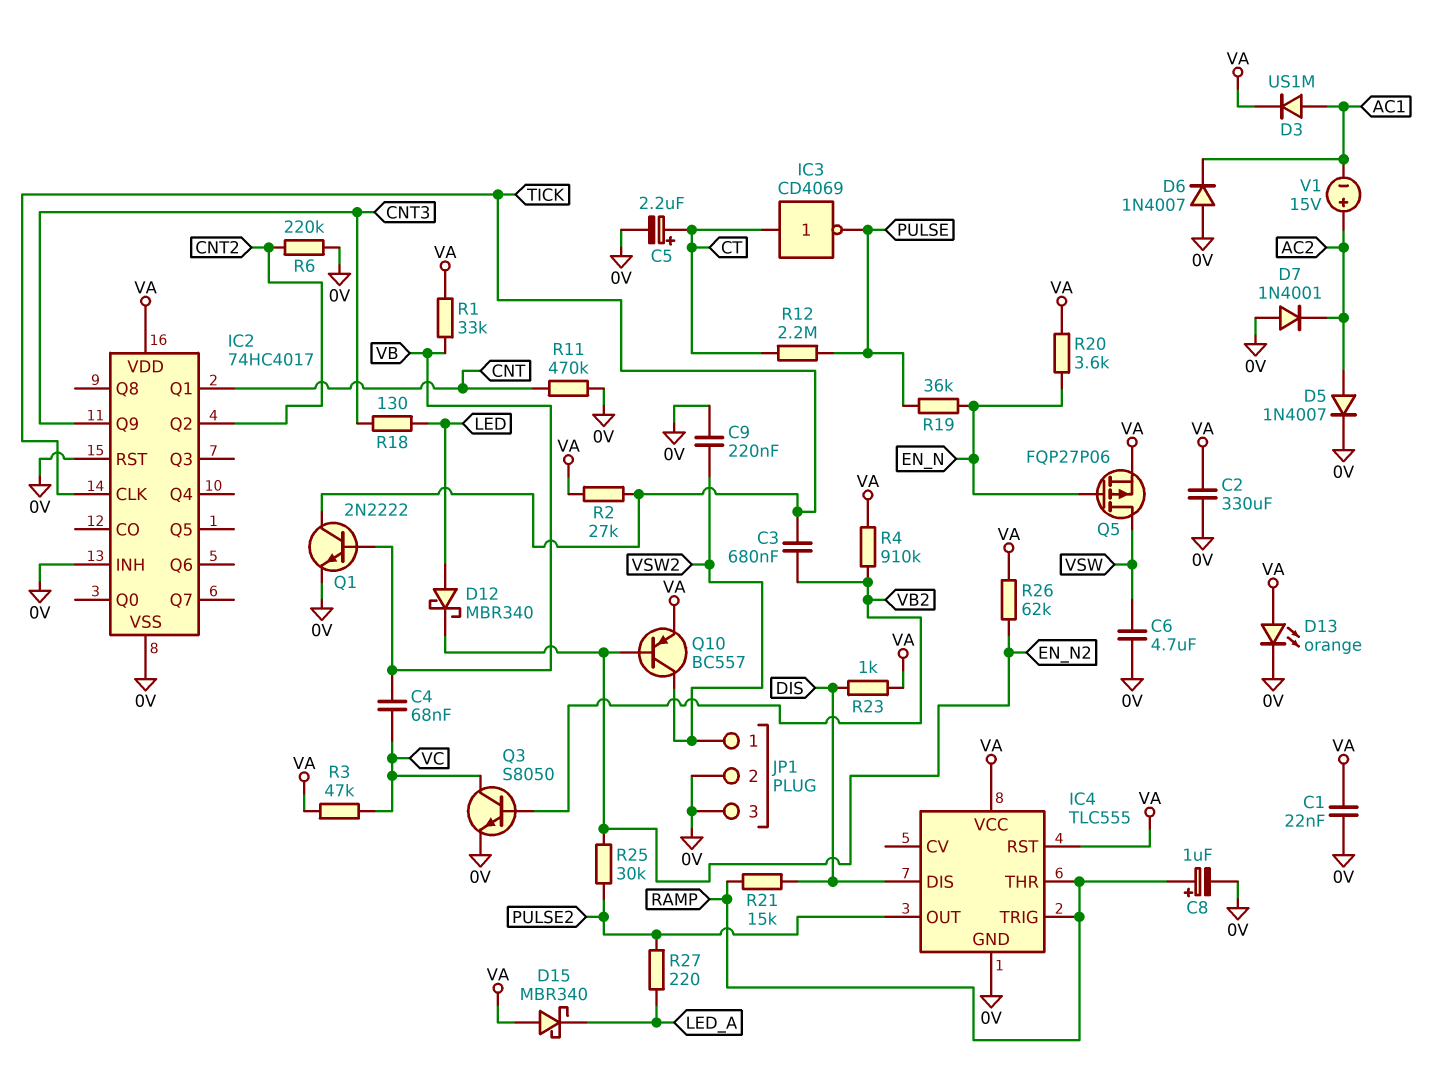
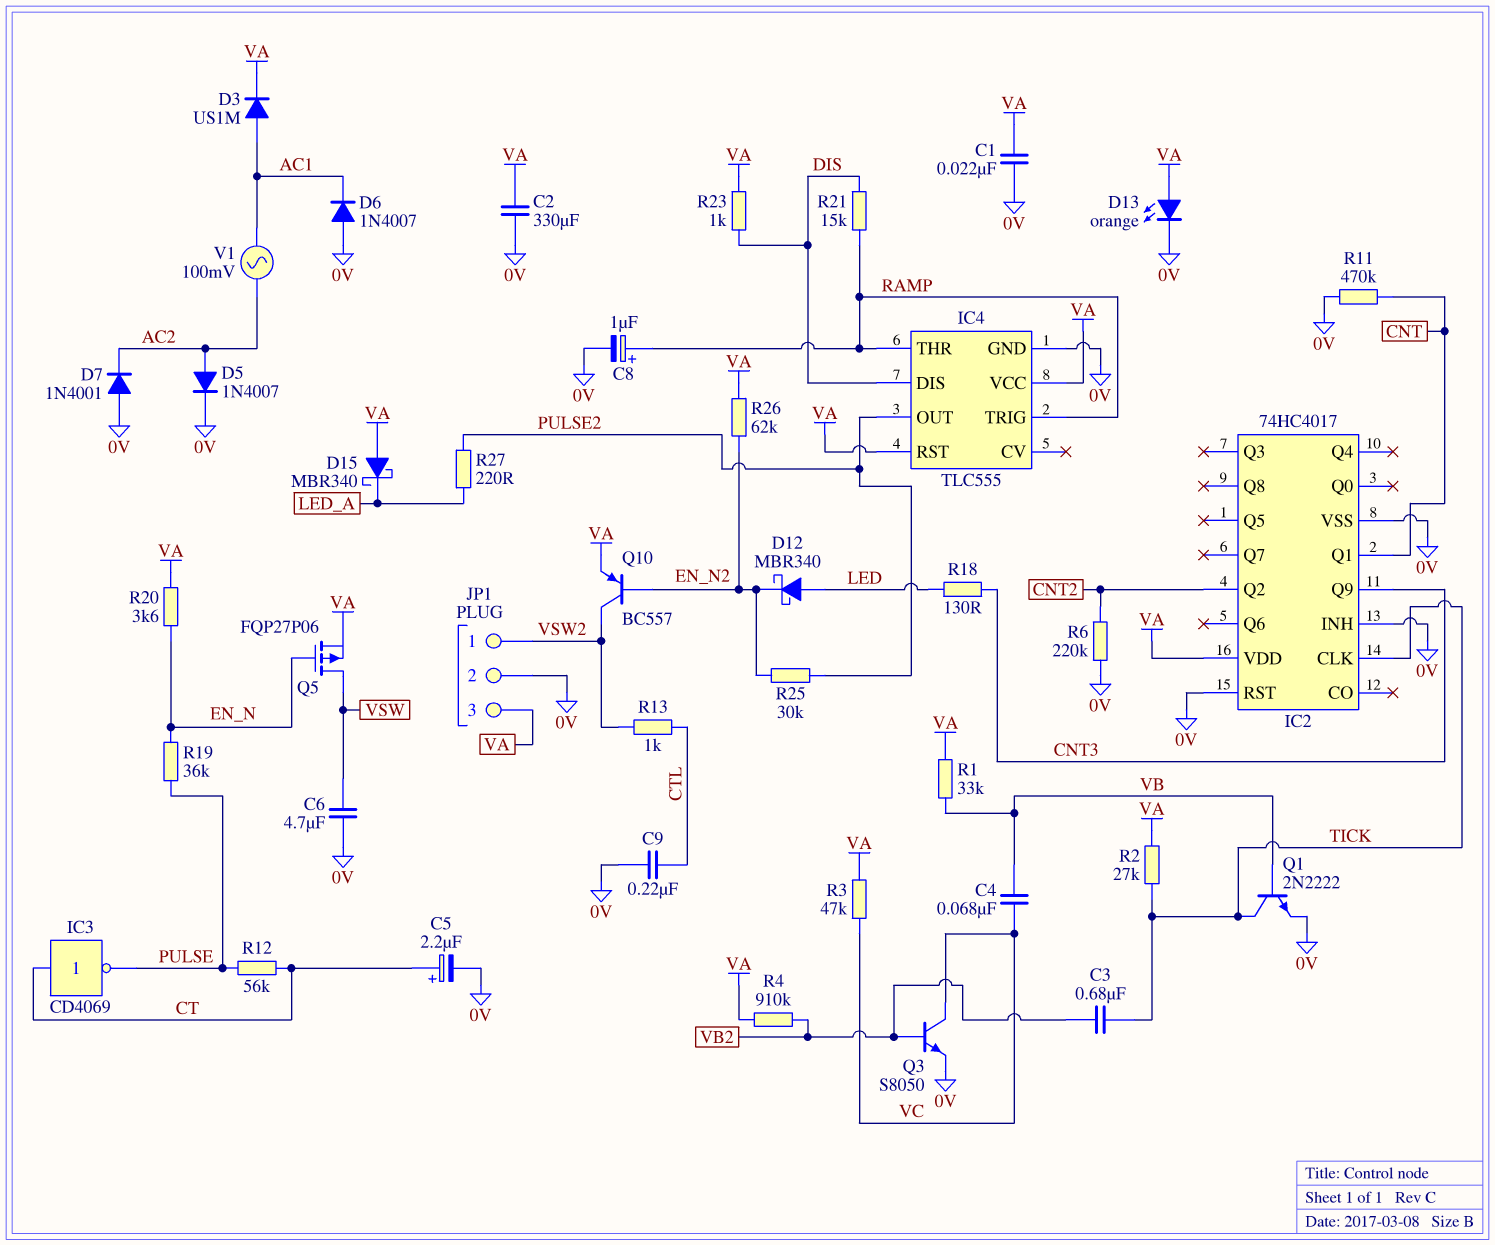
C9: 220nF (0V, VSW2) -> 220nF (0V, CTL)
JP1 pin 3: 0V -> VA
R12: 2.2M (CT, PULSE) -> 56k (CT, PULSE)
R13: none -> 1k (CTL, VSW2)
V1: 15V (plus AC2, minus AC1) -> AC 100mV (AC1, AC2)

